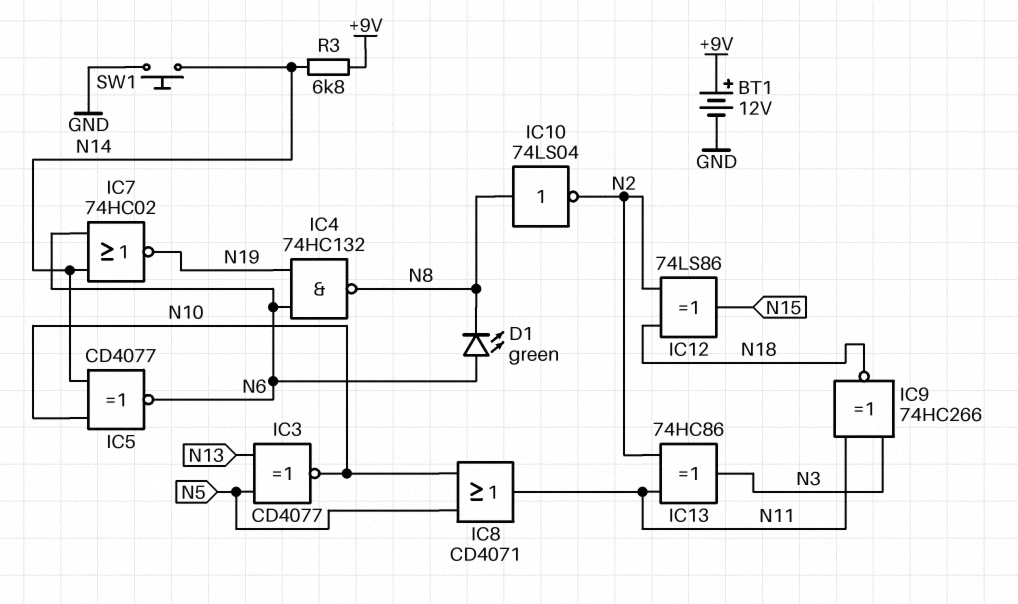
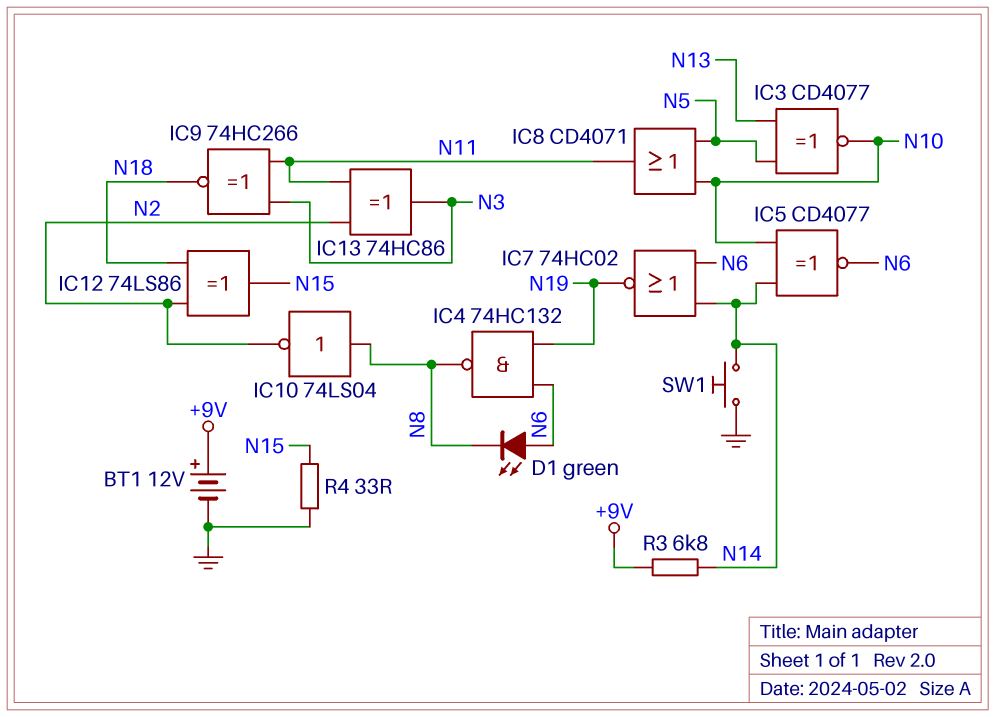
R4: none -> 33 (GND, N15)

